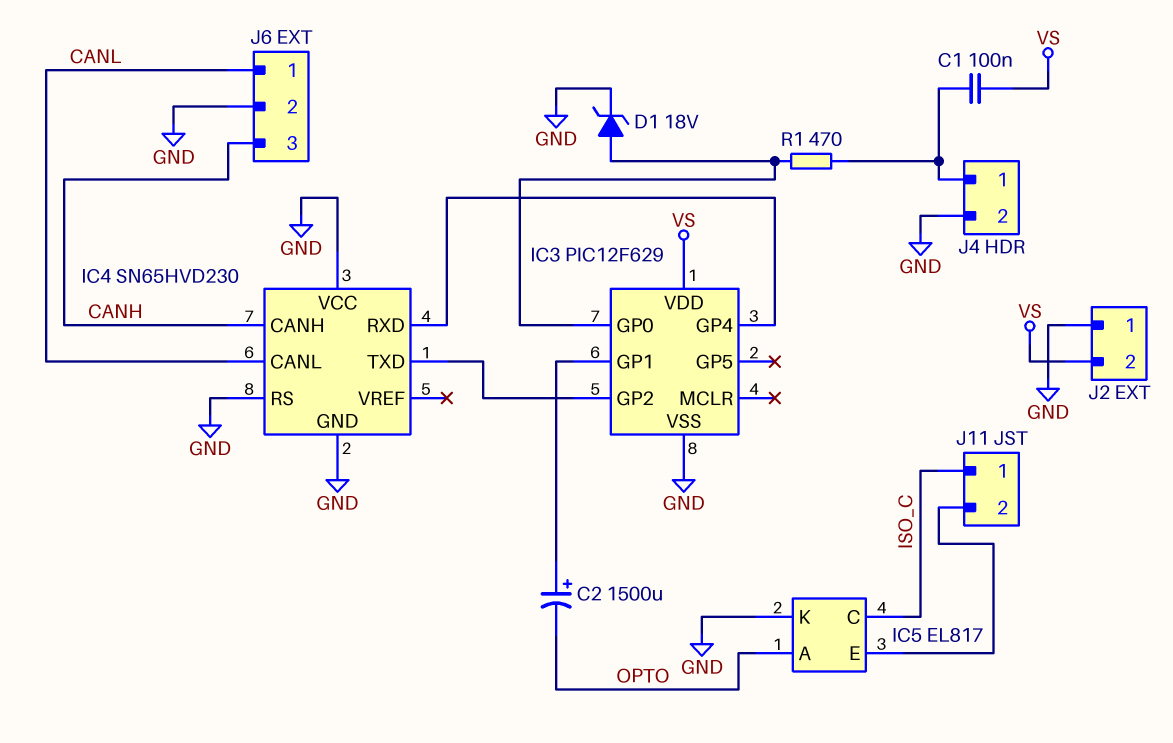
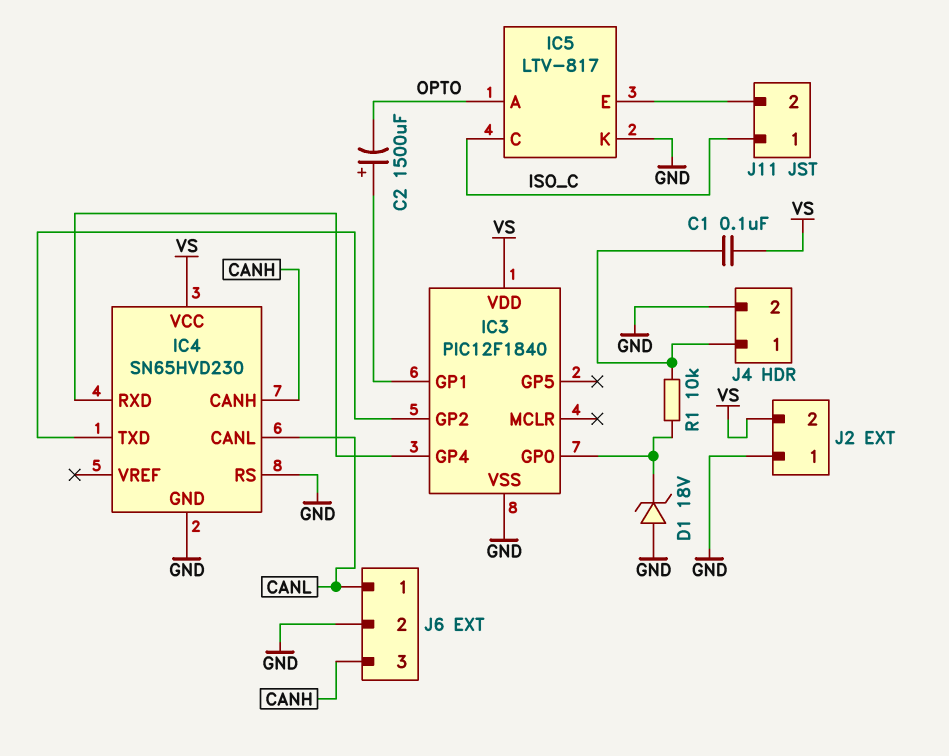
D1: zener 18V (A IC3/GP0, K GND) -> zener 18V (A GND, K IC3/GP0)
IC3: PIC12F629 -> PIC12F1840
IC4 pin VCC: GND -> VS
IC5: EL817 -> LTV-817
R1: 470 (IC3/GP0, J4/1) -> 10k (IC3/GP0, J4/1)

